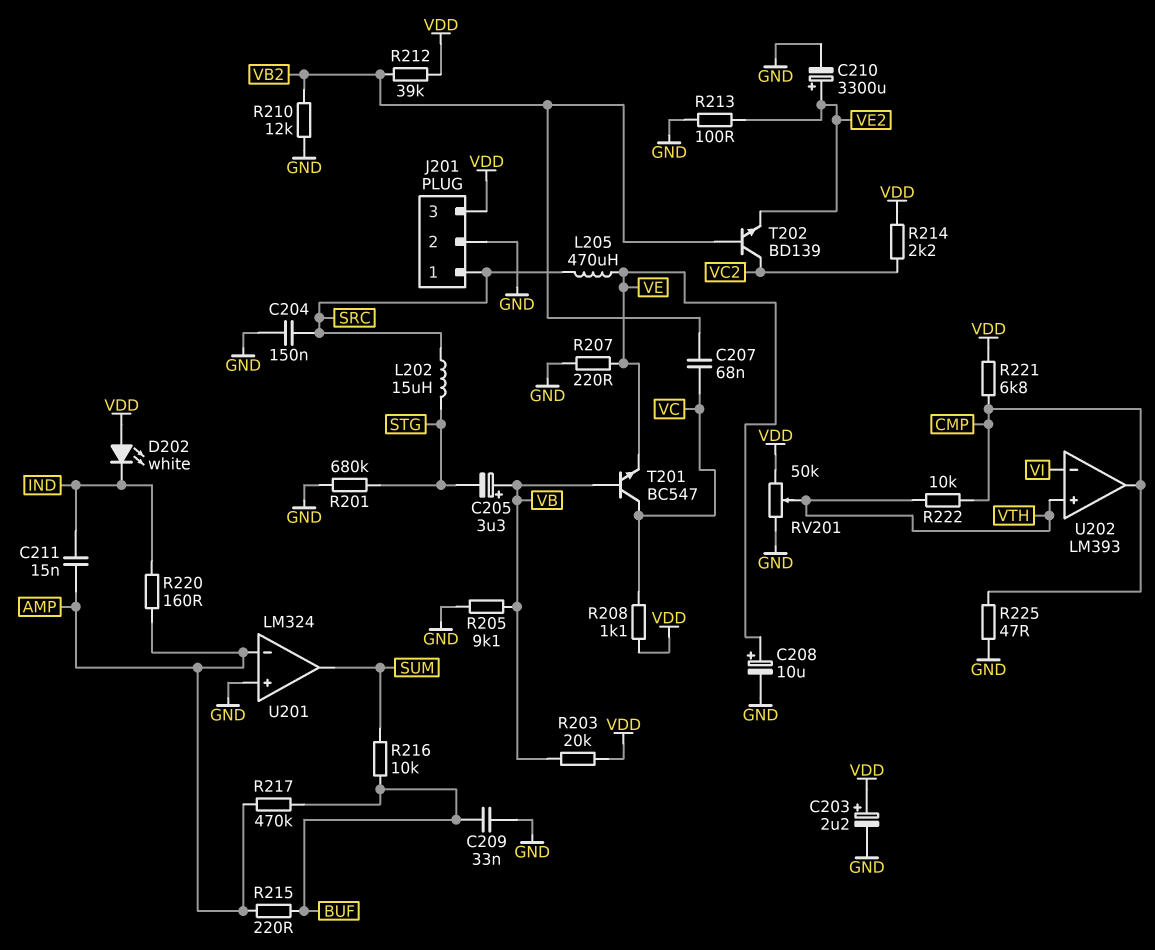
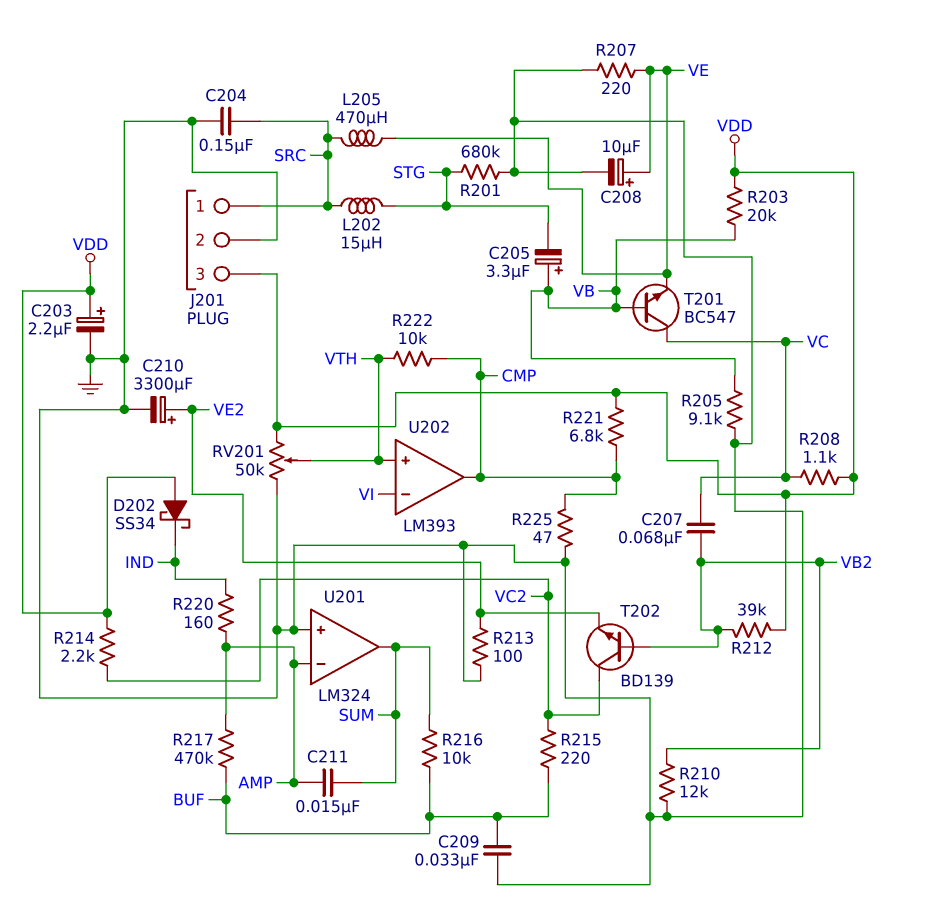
C211: 15nF (AMP, IND) -> 15nF (AMP, SUM)
D202: LED white (A VDD, K IND) -> schottky SS34 (A VDD, K IND)
R215: 220 (AMP, BUF) -> 220 (BUF, VC2)

